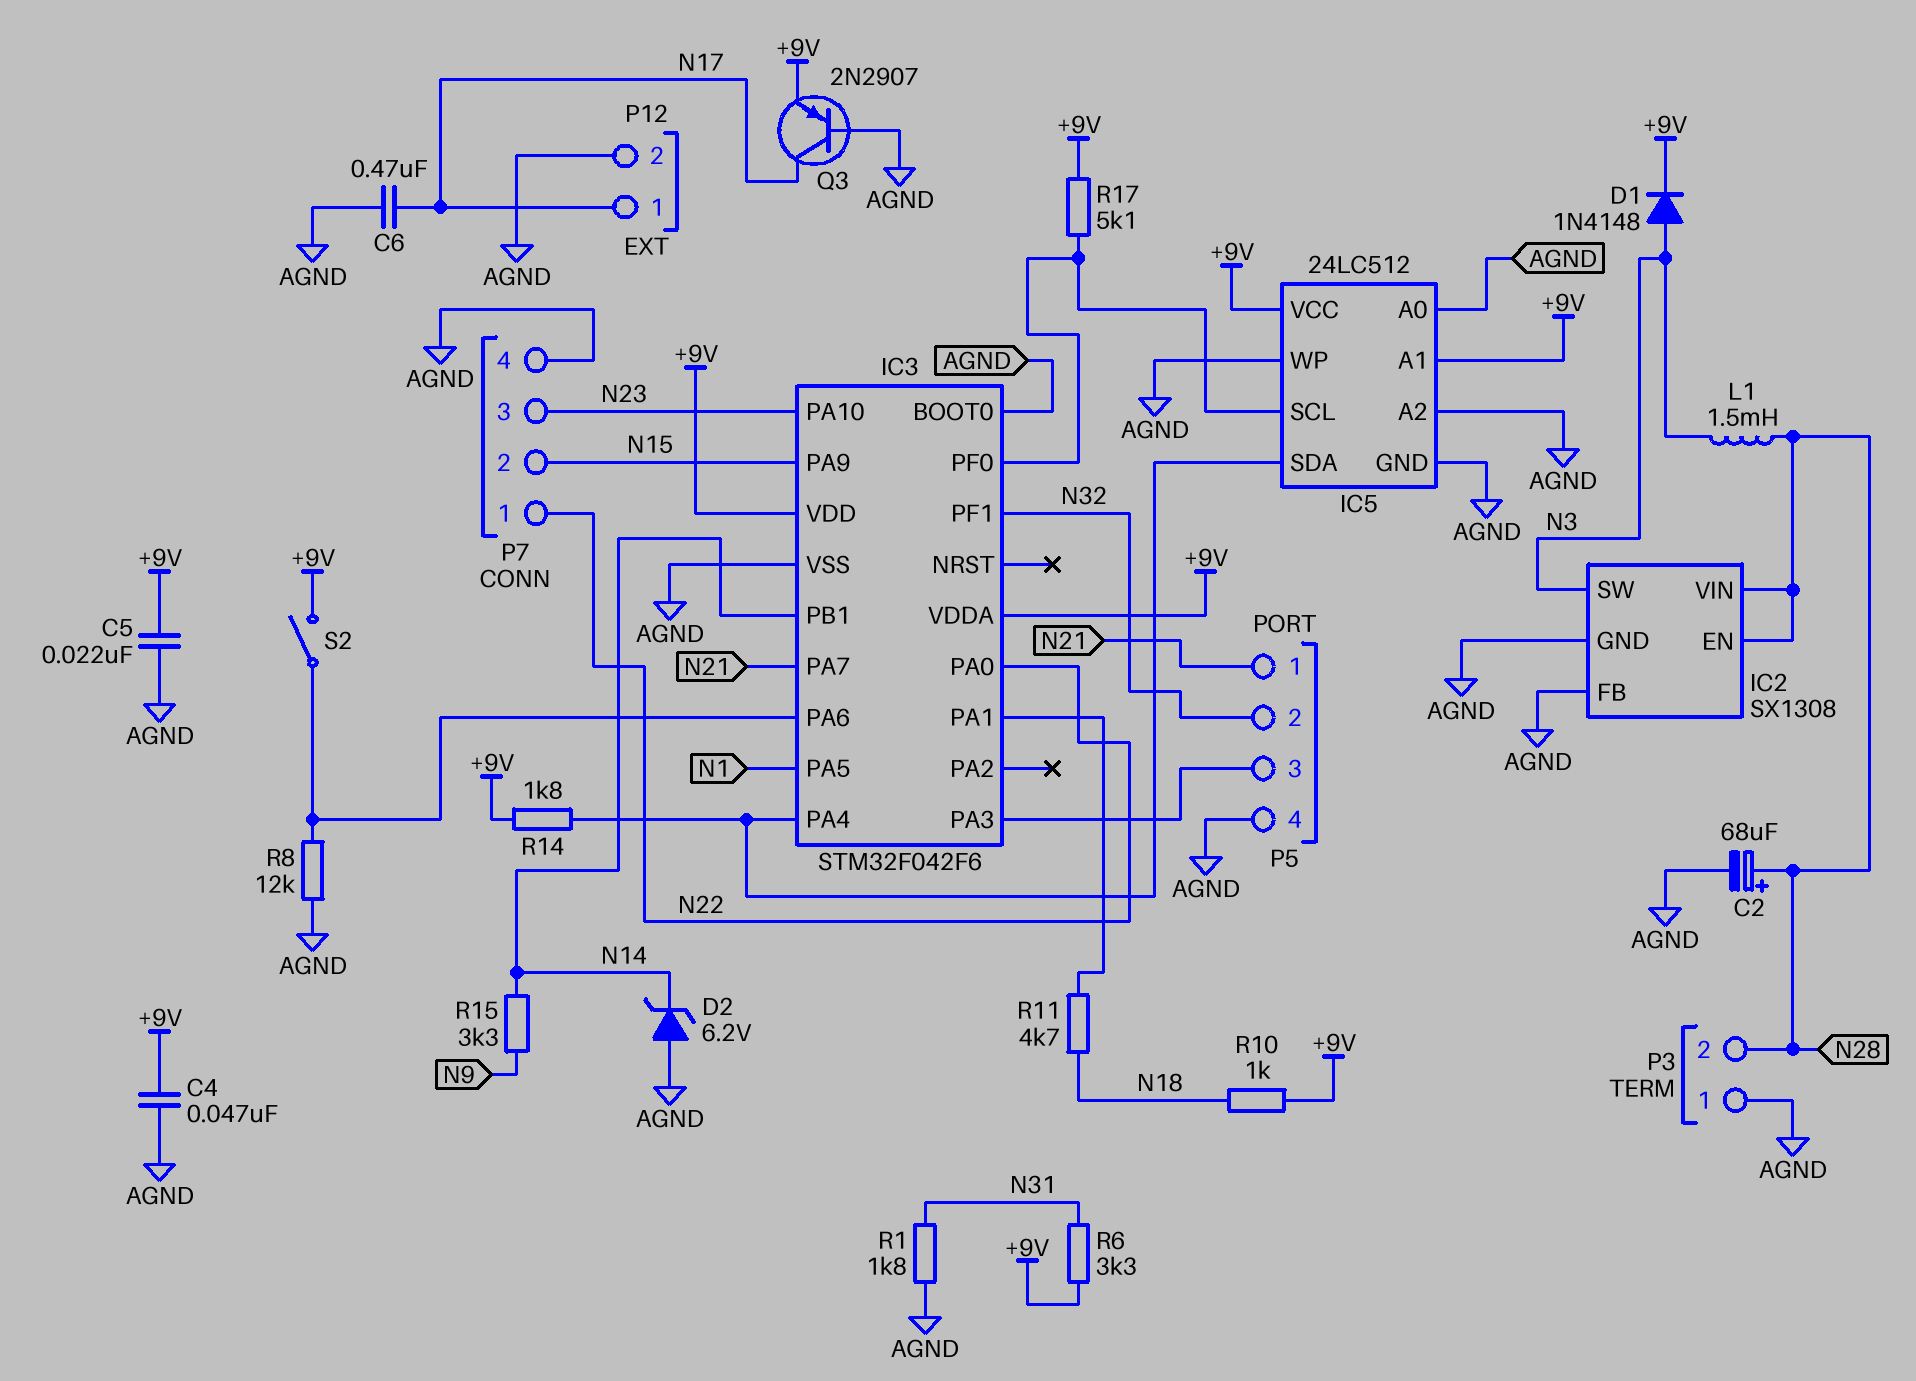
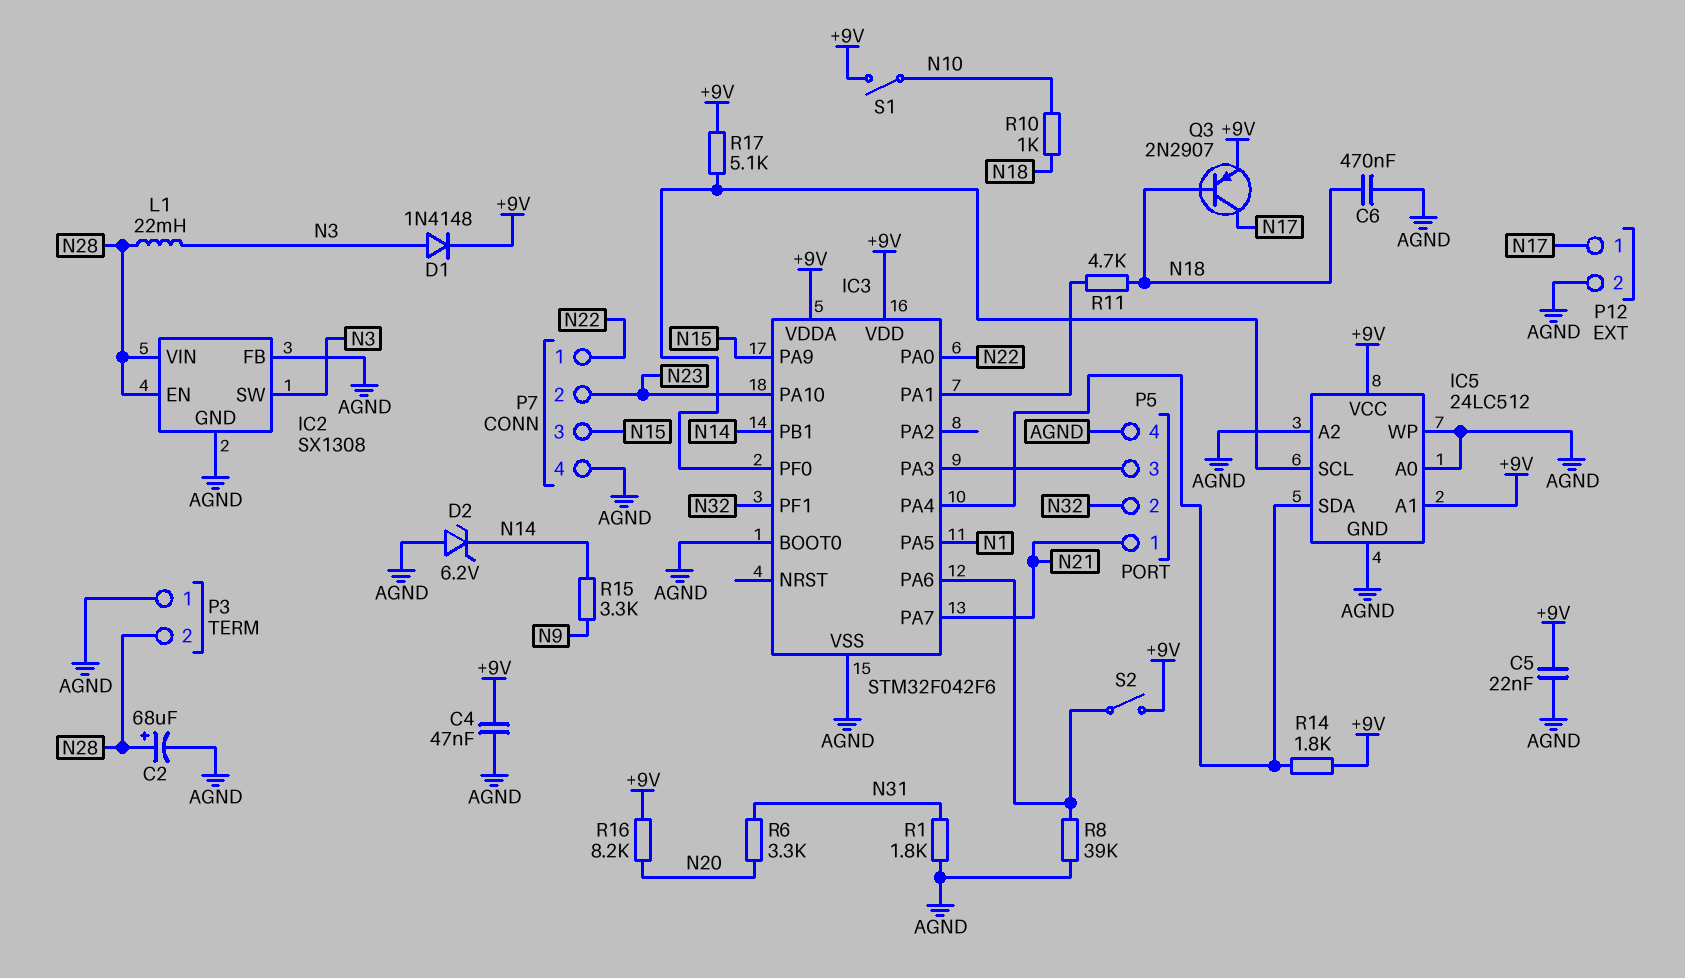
C6: 470nF (AGND, N17) -> 470nF (AGND, N18)
L1: 1.5mH (N3, N28) -> 22mH (N3, N28)
P7 pin 2: N15 -> N23
P7 pin 3: N23 -> N15
Q3: PNP 2N2907 (B AGND, C N17, E +9V) -> PNP 2N2907 (B N18, C N17, E +9V)
R6: 3.3k (+9V, N31) -> 3.3k (N20, N31)
R8: 12k (AGND, IC3/PA6) -> 39k (AGND, IC3/PA6)
R10: 1k (+9V, N18) -> 1k (N10, N18)
R16: none -> 8.2k (+9V, N20)
S1: none -> switch (+9V, N10)

